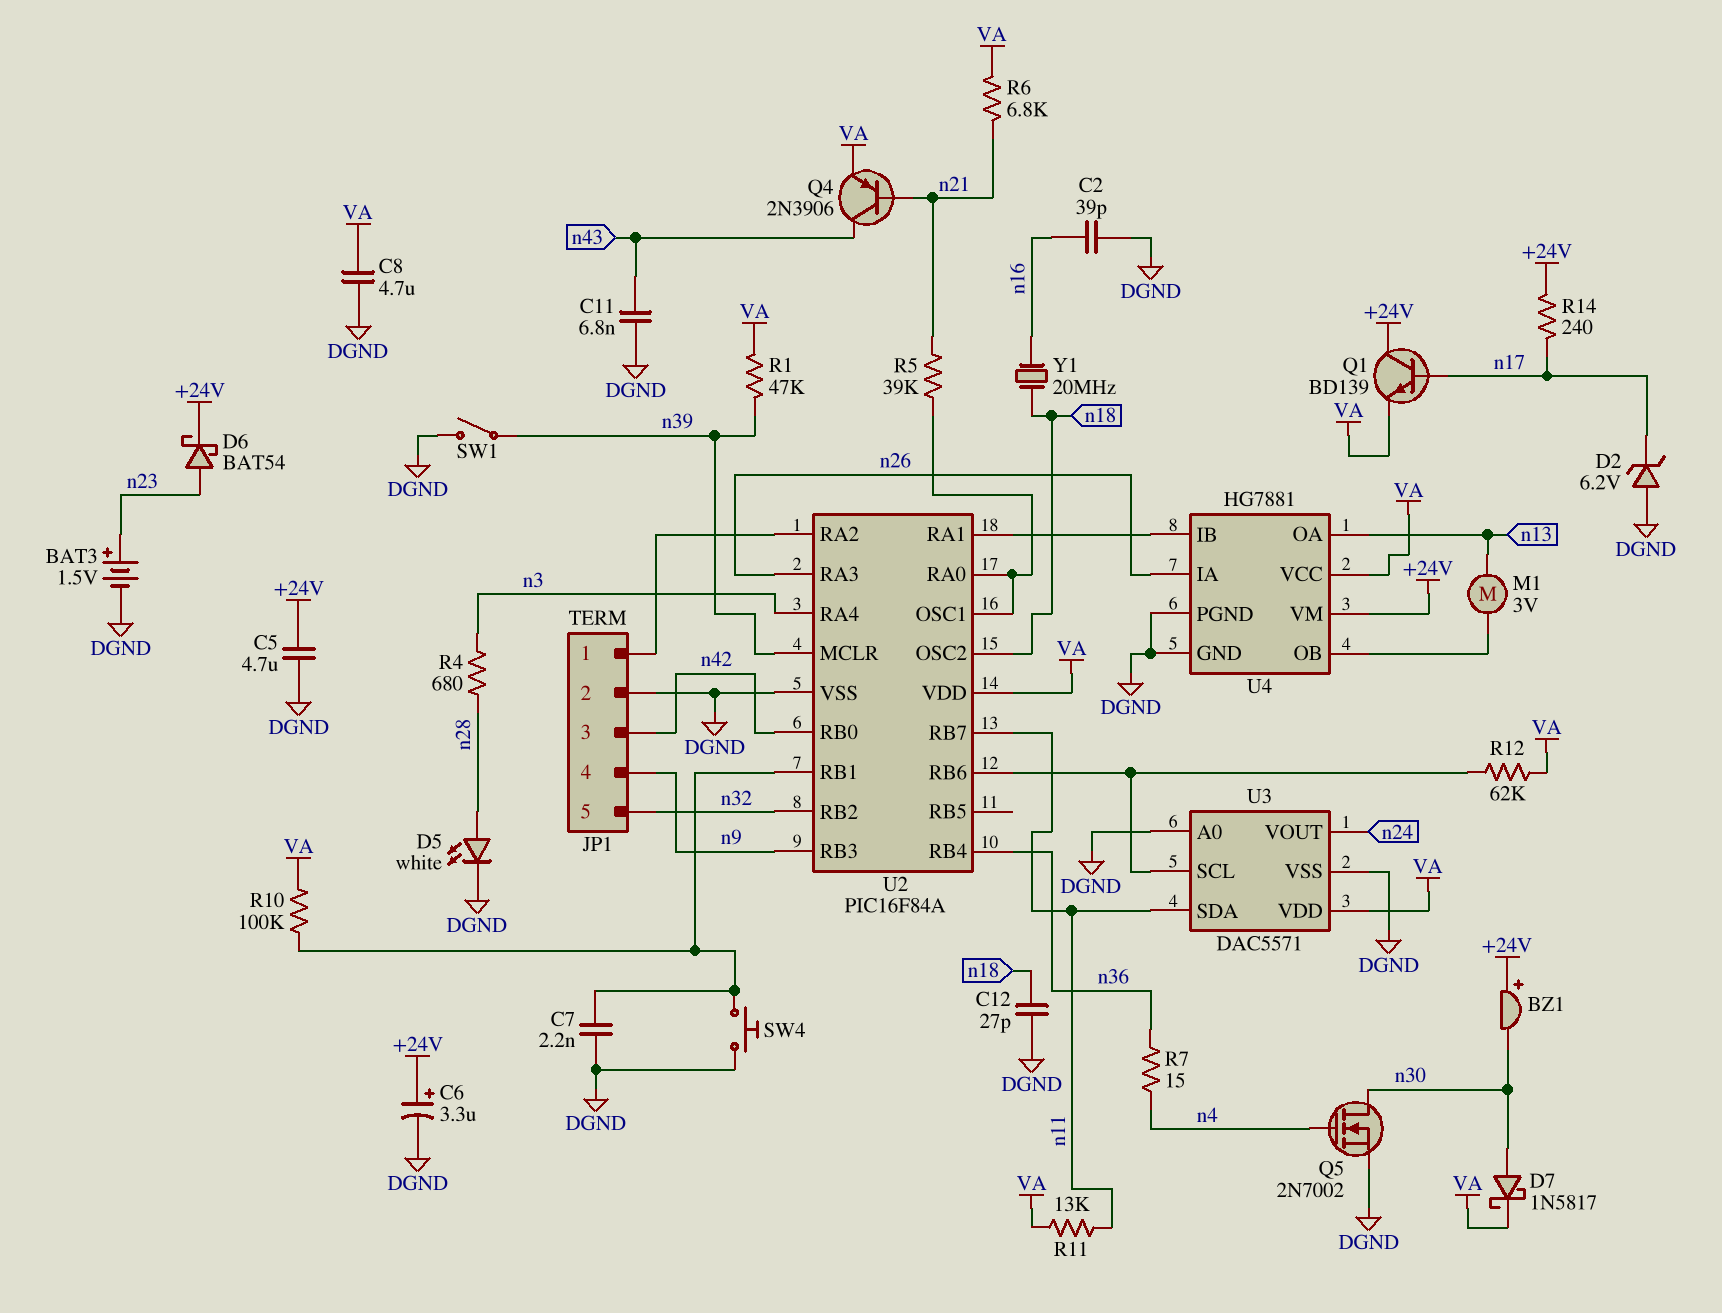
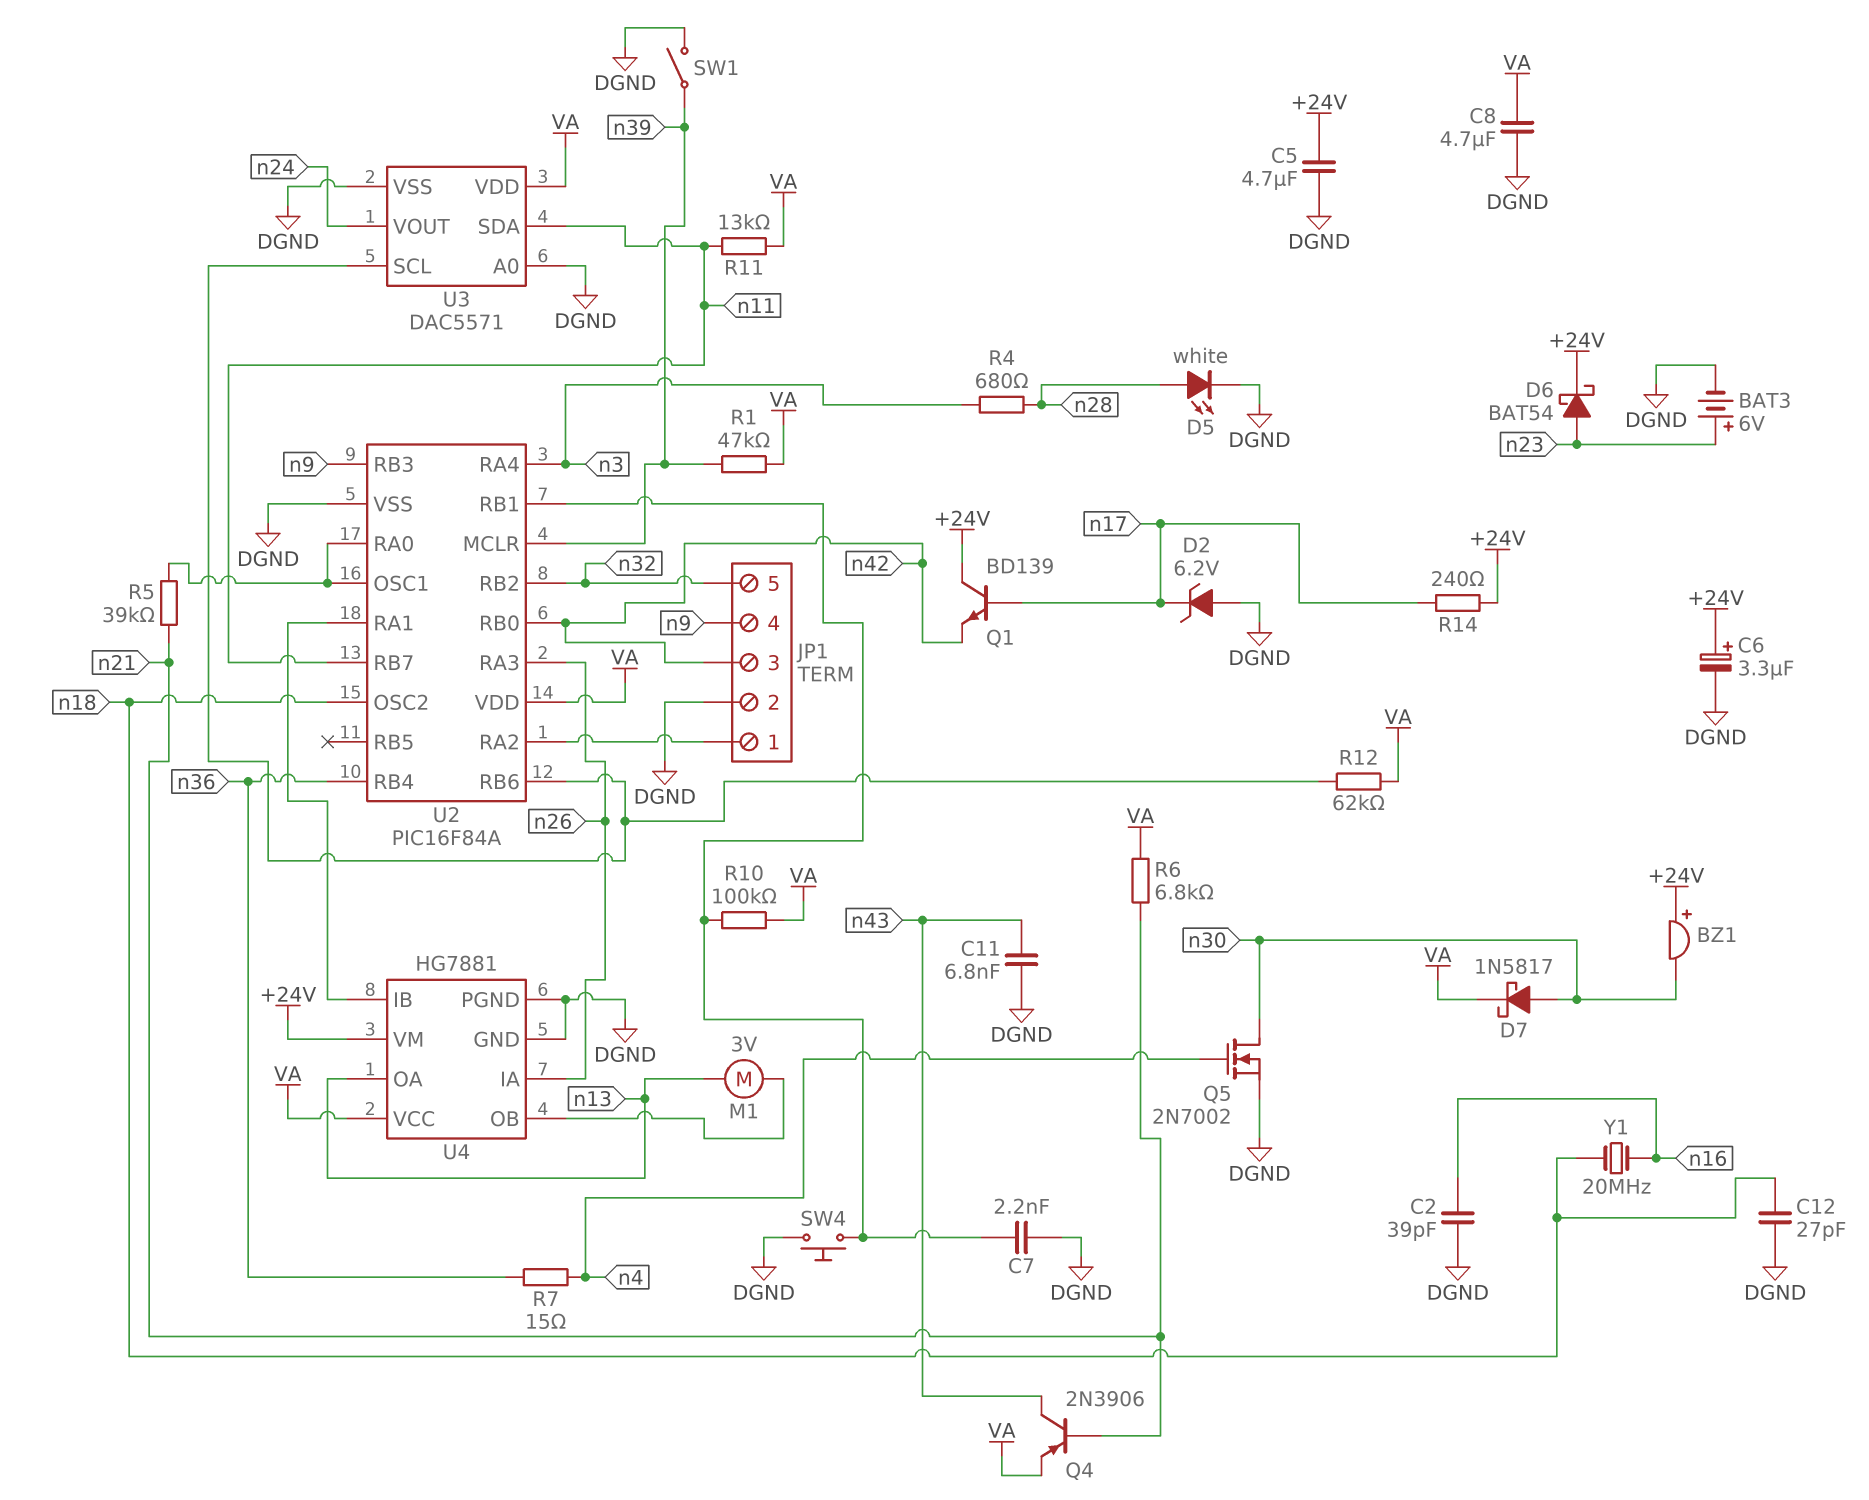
BAT3: 1.5V (plus n23, minus DGND) -> 6V (plus n23, minus DGND)
Q1: NPN BD139 (B n17, C +24V, E VA) -> NPN BD139 (B n17, C +24V, E n42)

